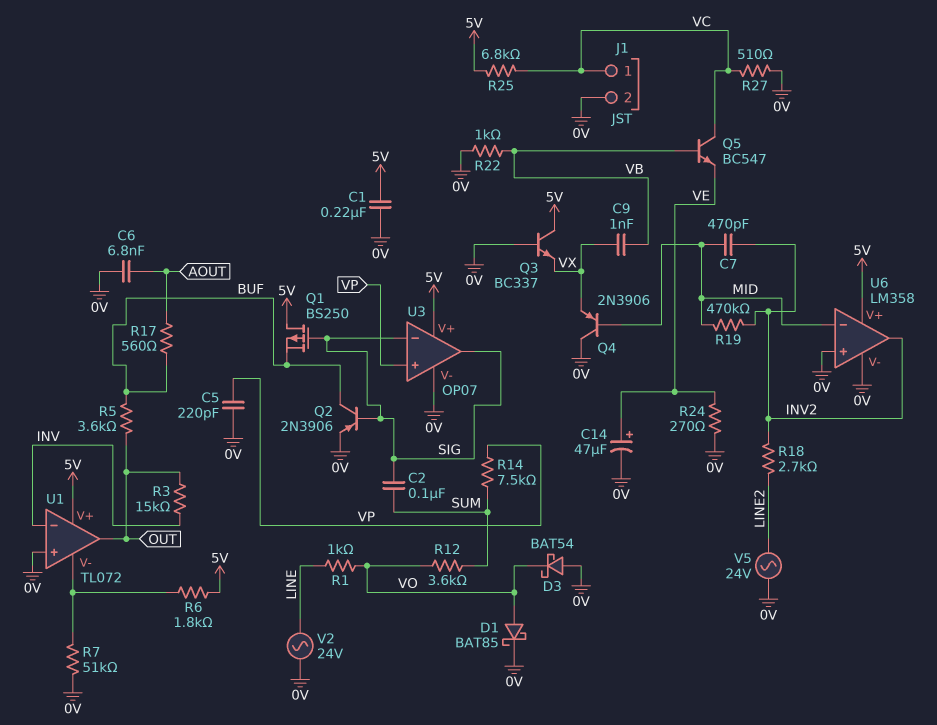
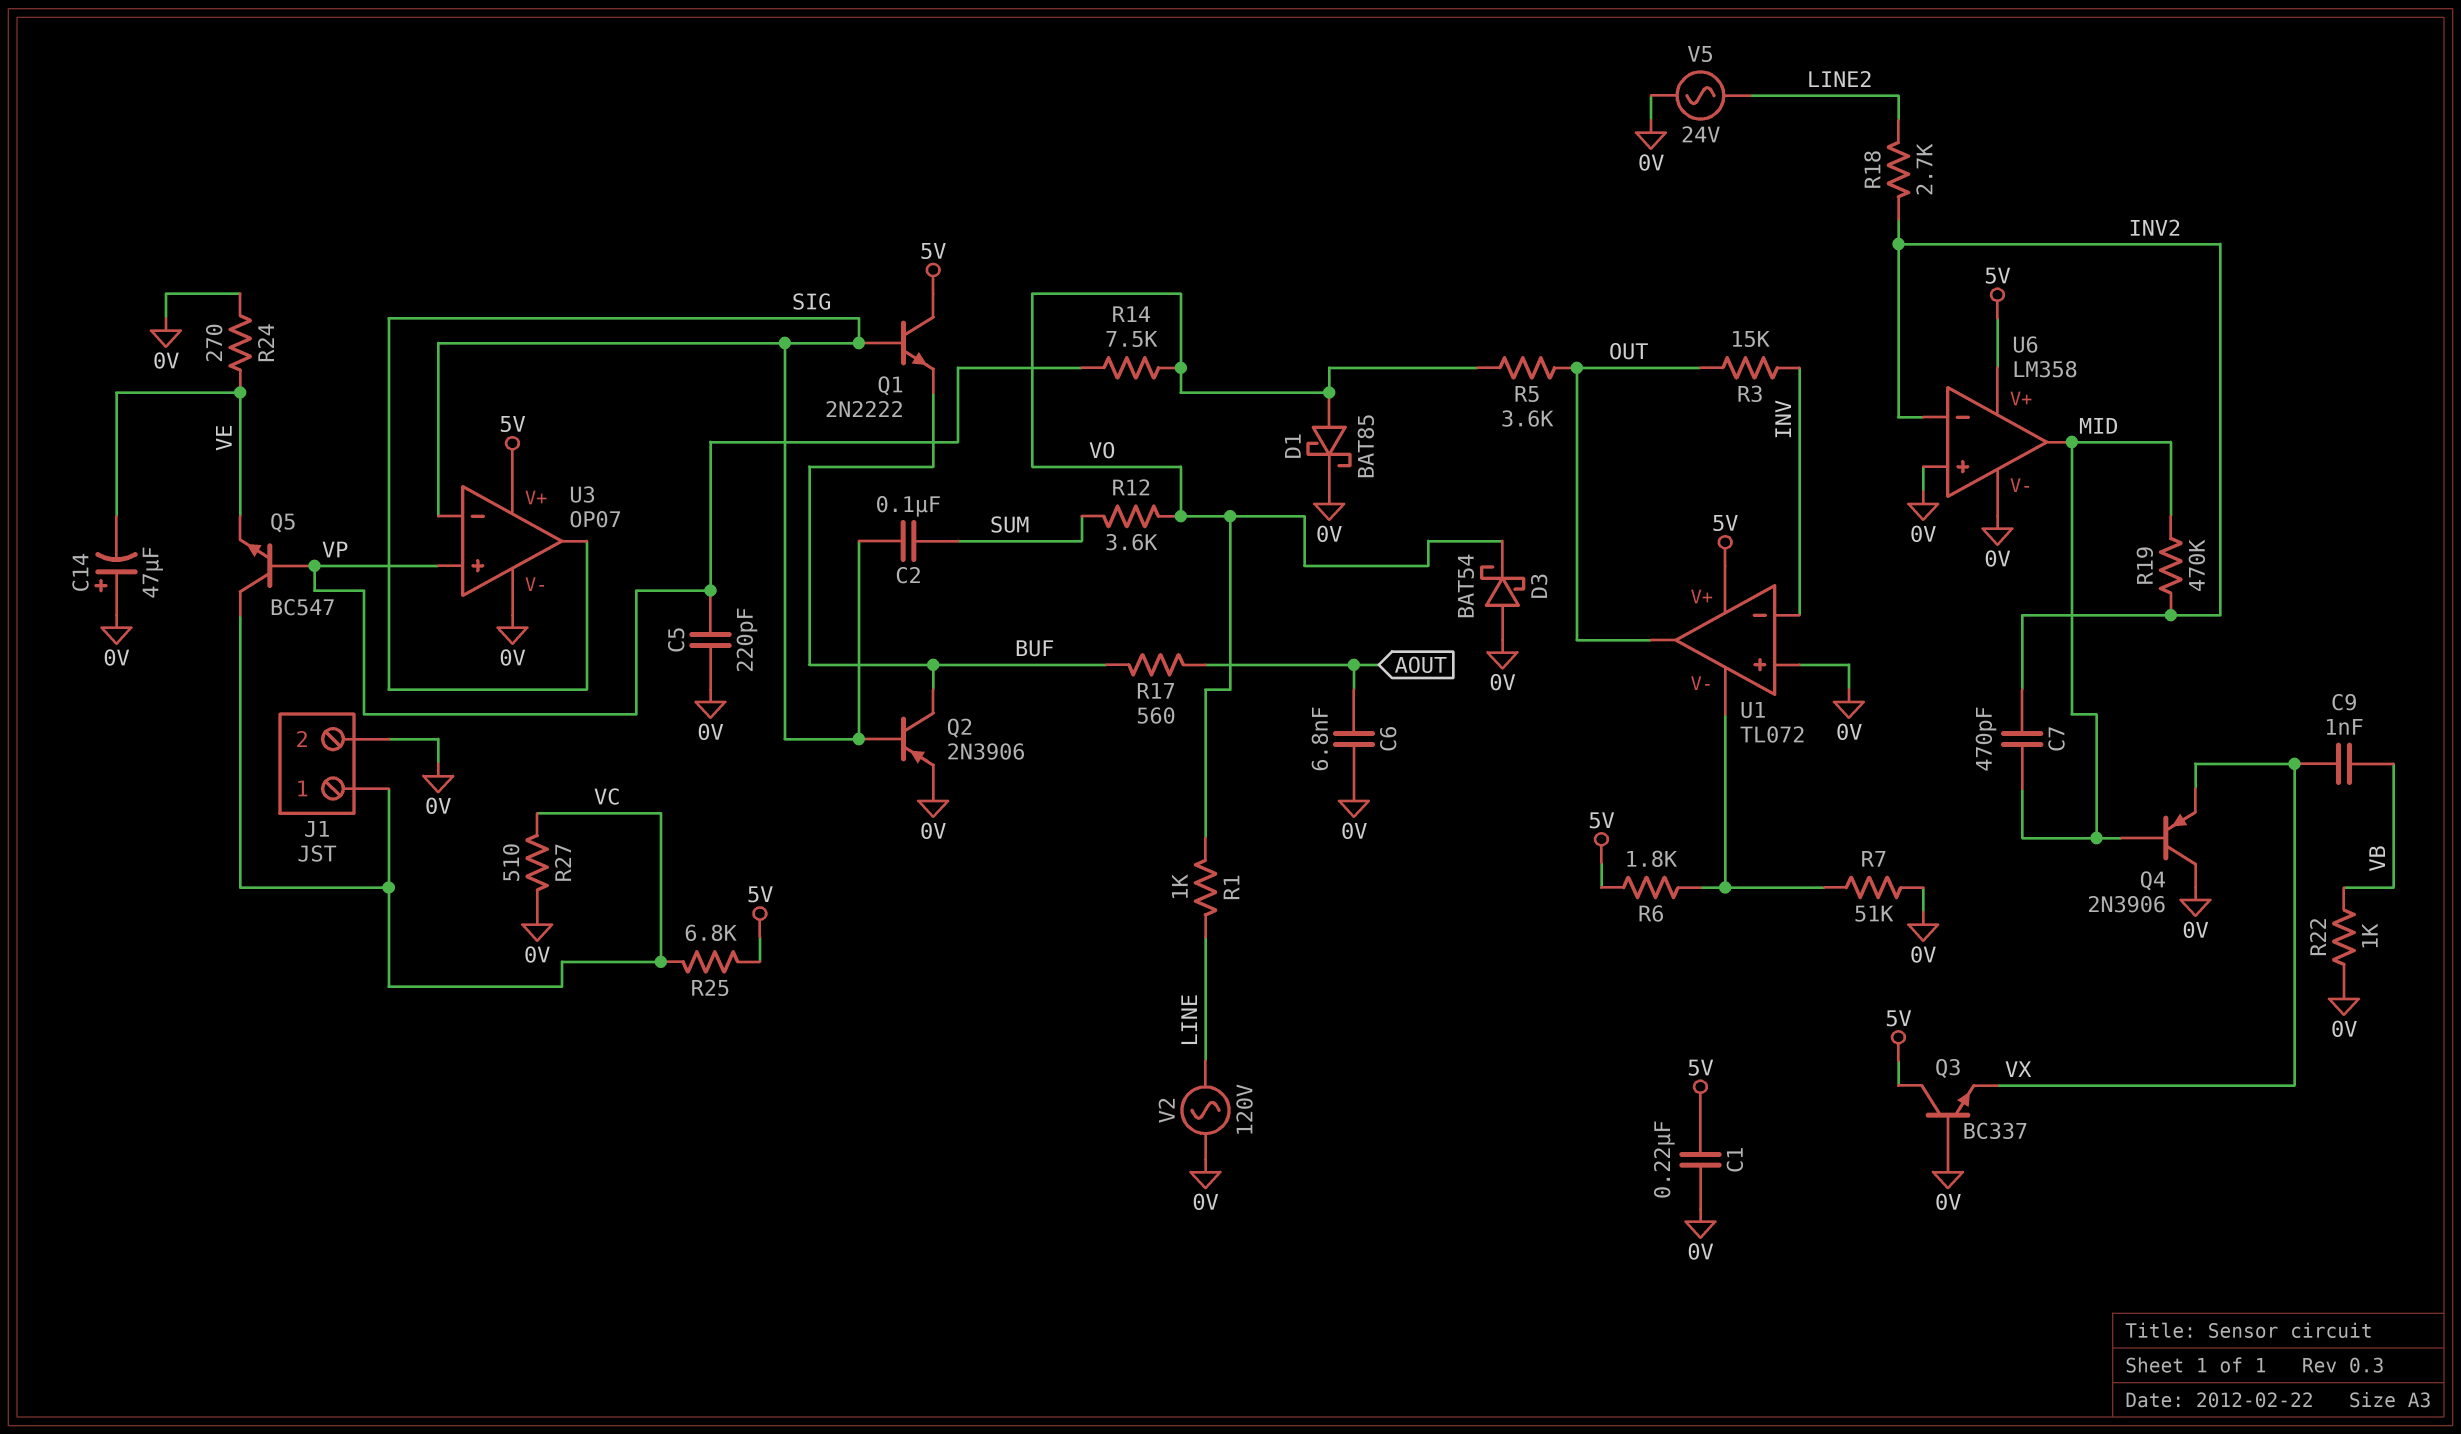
C14: 47uF (plus VE, minus 0V) -> 47uF (plus 0V, minus VE)
Q1: PMOS BS250 (G SIG, D 5V, S BUF) -> NPN 2N2222 (B SIG, C 5V, E BUF)
Q5: NPN BC547 (B VB, C VC, E VE) -> NPN BC547 (B VP, C VC, E VE)
R5: 3.6k (BUF, OUT) -> 3.6k (OUT, VO)
R14: 7.5k (SUM, VP) -> 7.5k (VO, VP)
U6 pin in-: MID -> INV2
U6 pin out: INV2 -> MID
V2: AC 24V (0V, LINE) -> AC 120V (0V, LINE)

